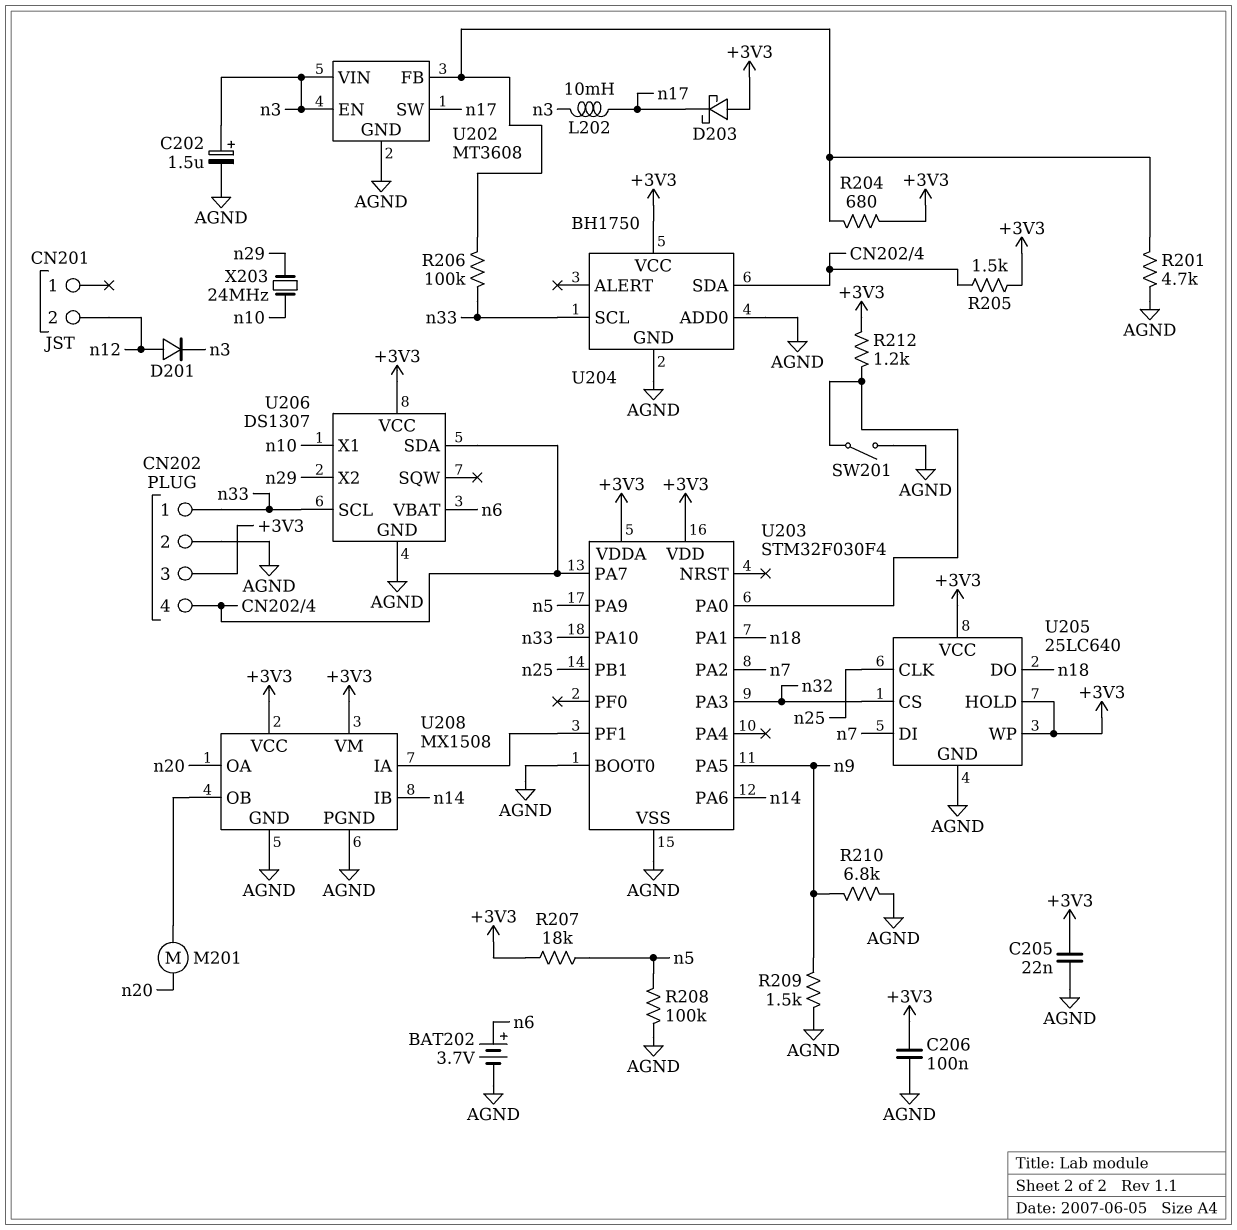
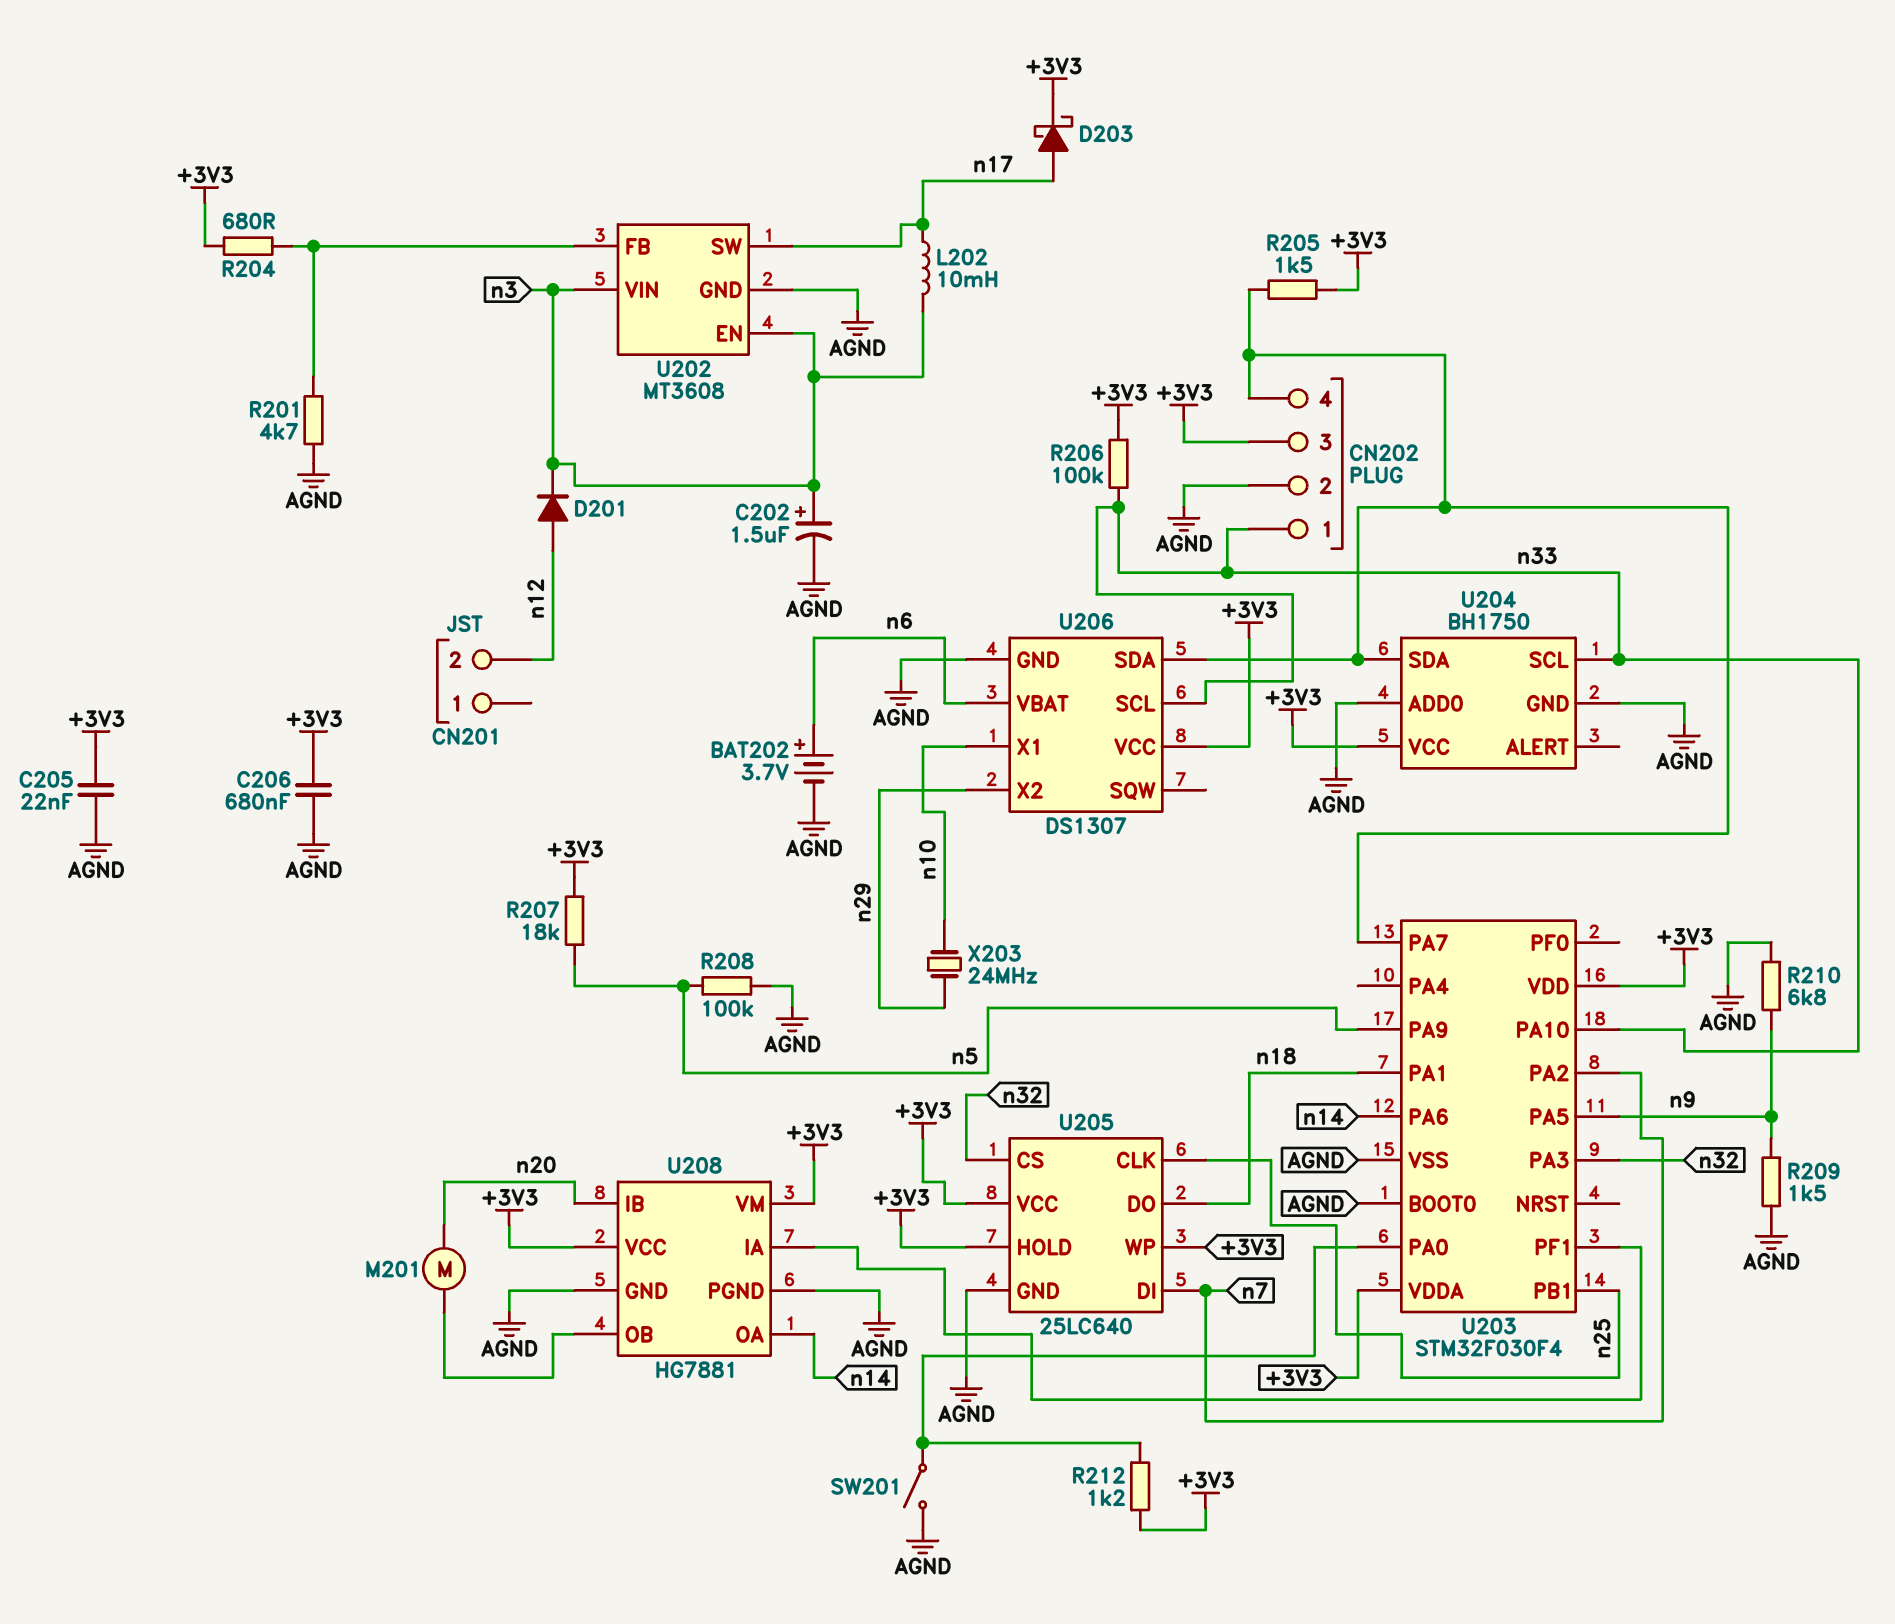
C206: 100nF (+3V3, AGND) -> 680nF (+3V3, AGND)
D203: schottky (A +3V3, K n17) -> schottky (A n17, K +3V3)
R206: 100k (U202/FB, n33) -> 100k (+3V3, n33)
U208: MX1508 -> HG7881
U208 pin IB: n14 -> n20
U208 pin OA: n20 -> n14

